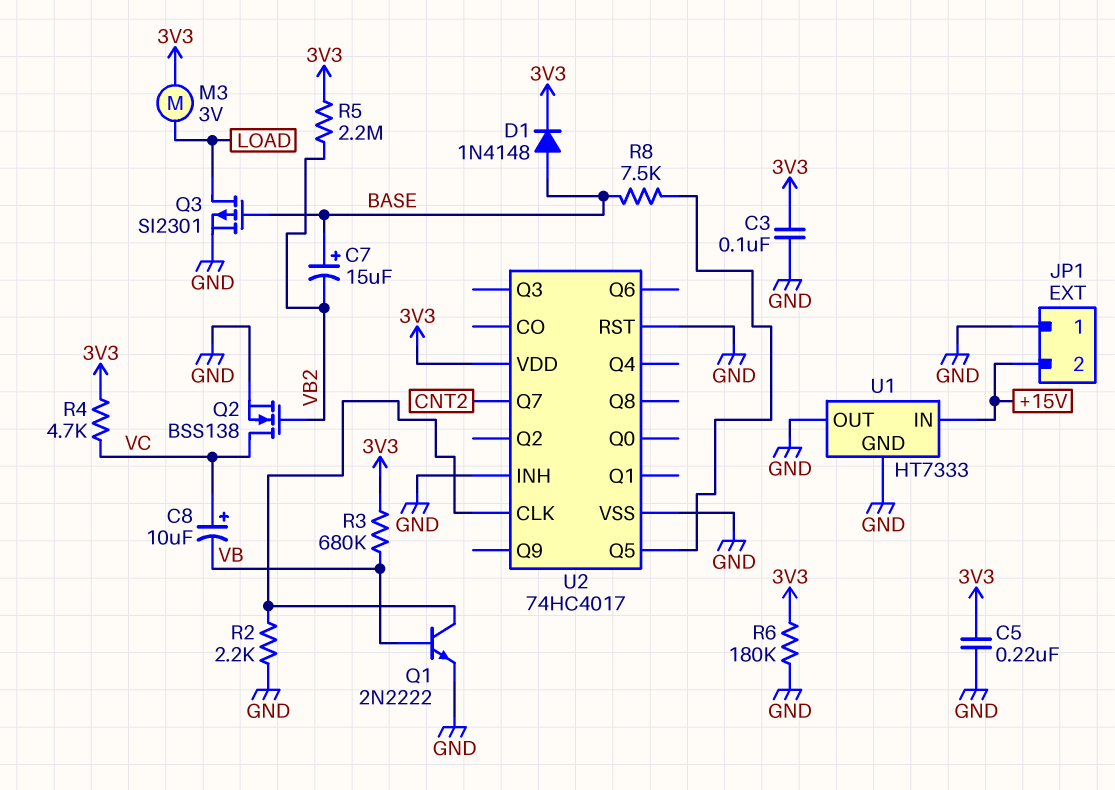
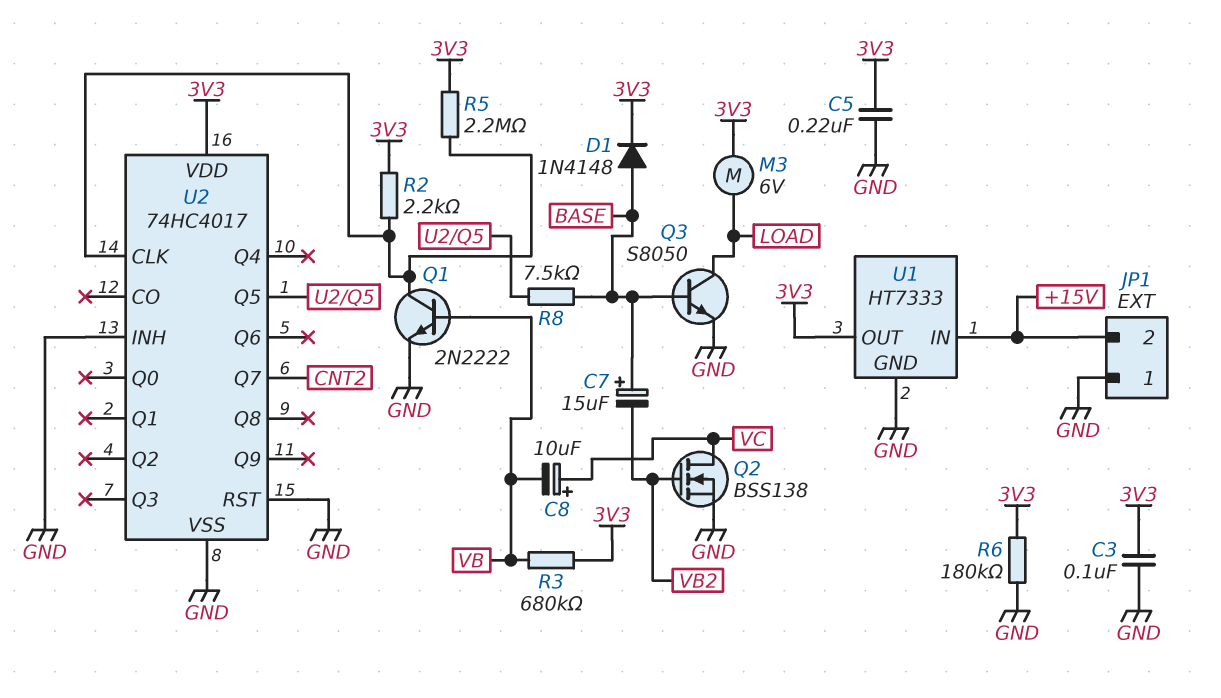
M3: motor 3V (3V3, LOAD) -> motor 6V (3V3, LOAD)
Q3: PMOS SI2301 (G BASE, D LOAD, S GND) -> NPN S8050 (B BASE, C LOAD, E GND)
R2: 2.2k (GND, U2/CLK) -> 2.2k (3V3, U2/CLK)
R4: 4.7k (3V3, VC) -> none
R5: 2.2M (3V3, VB2) -> 2.2M (3V3, U2/CLK)
U1 pin OUT: GND -> 3V3

